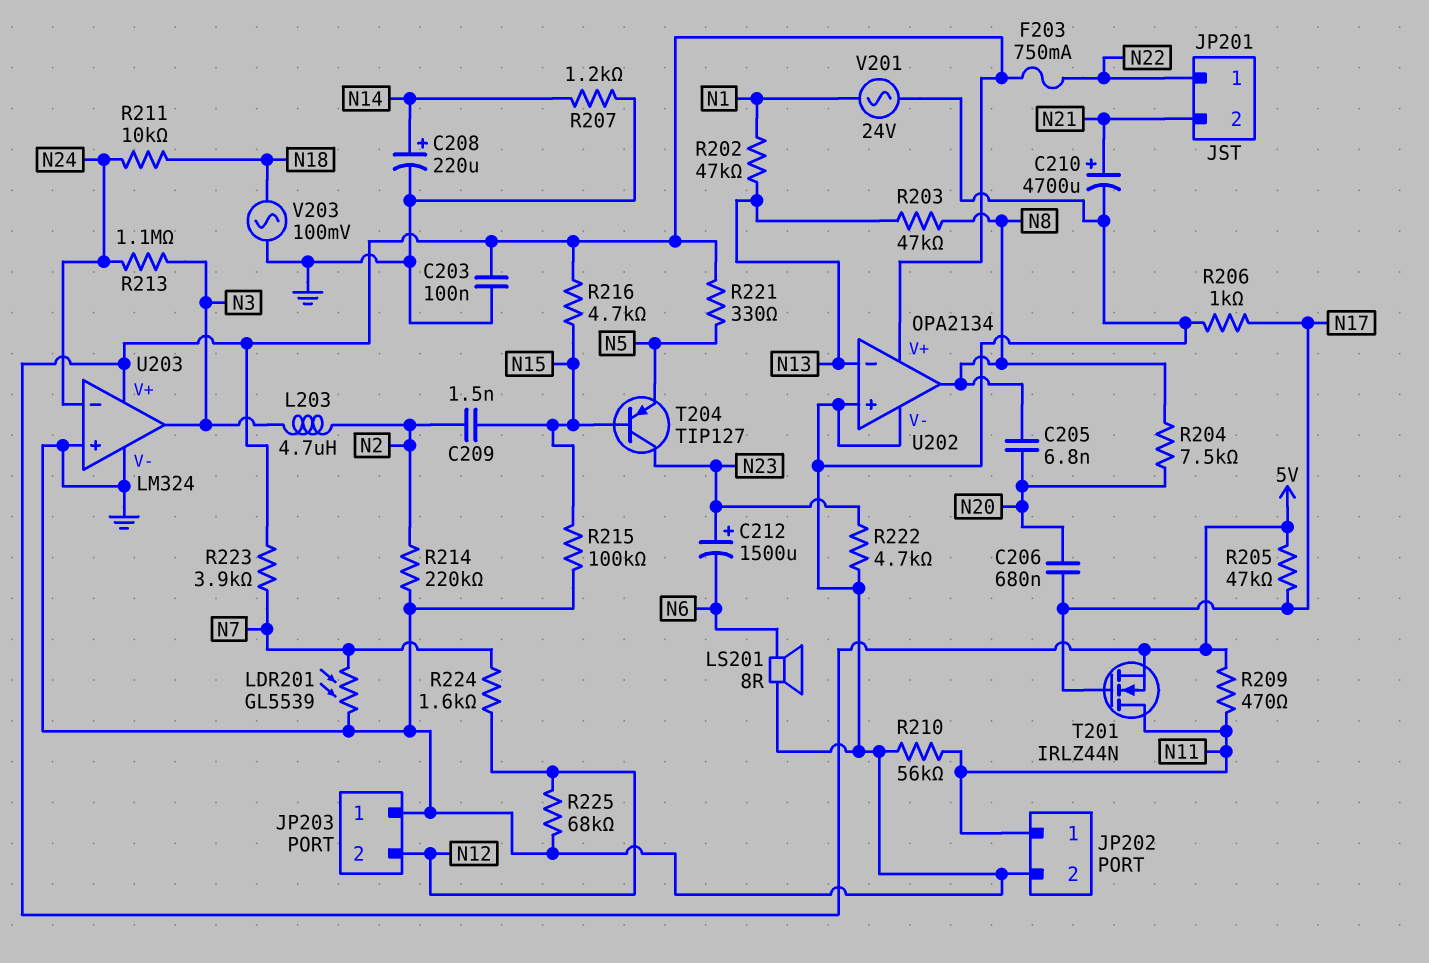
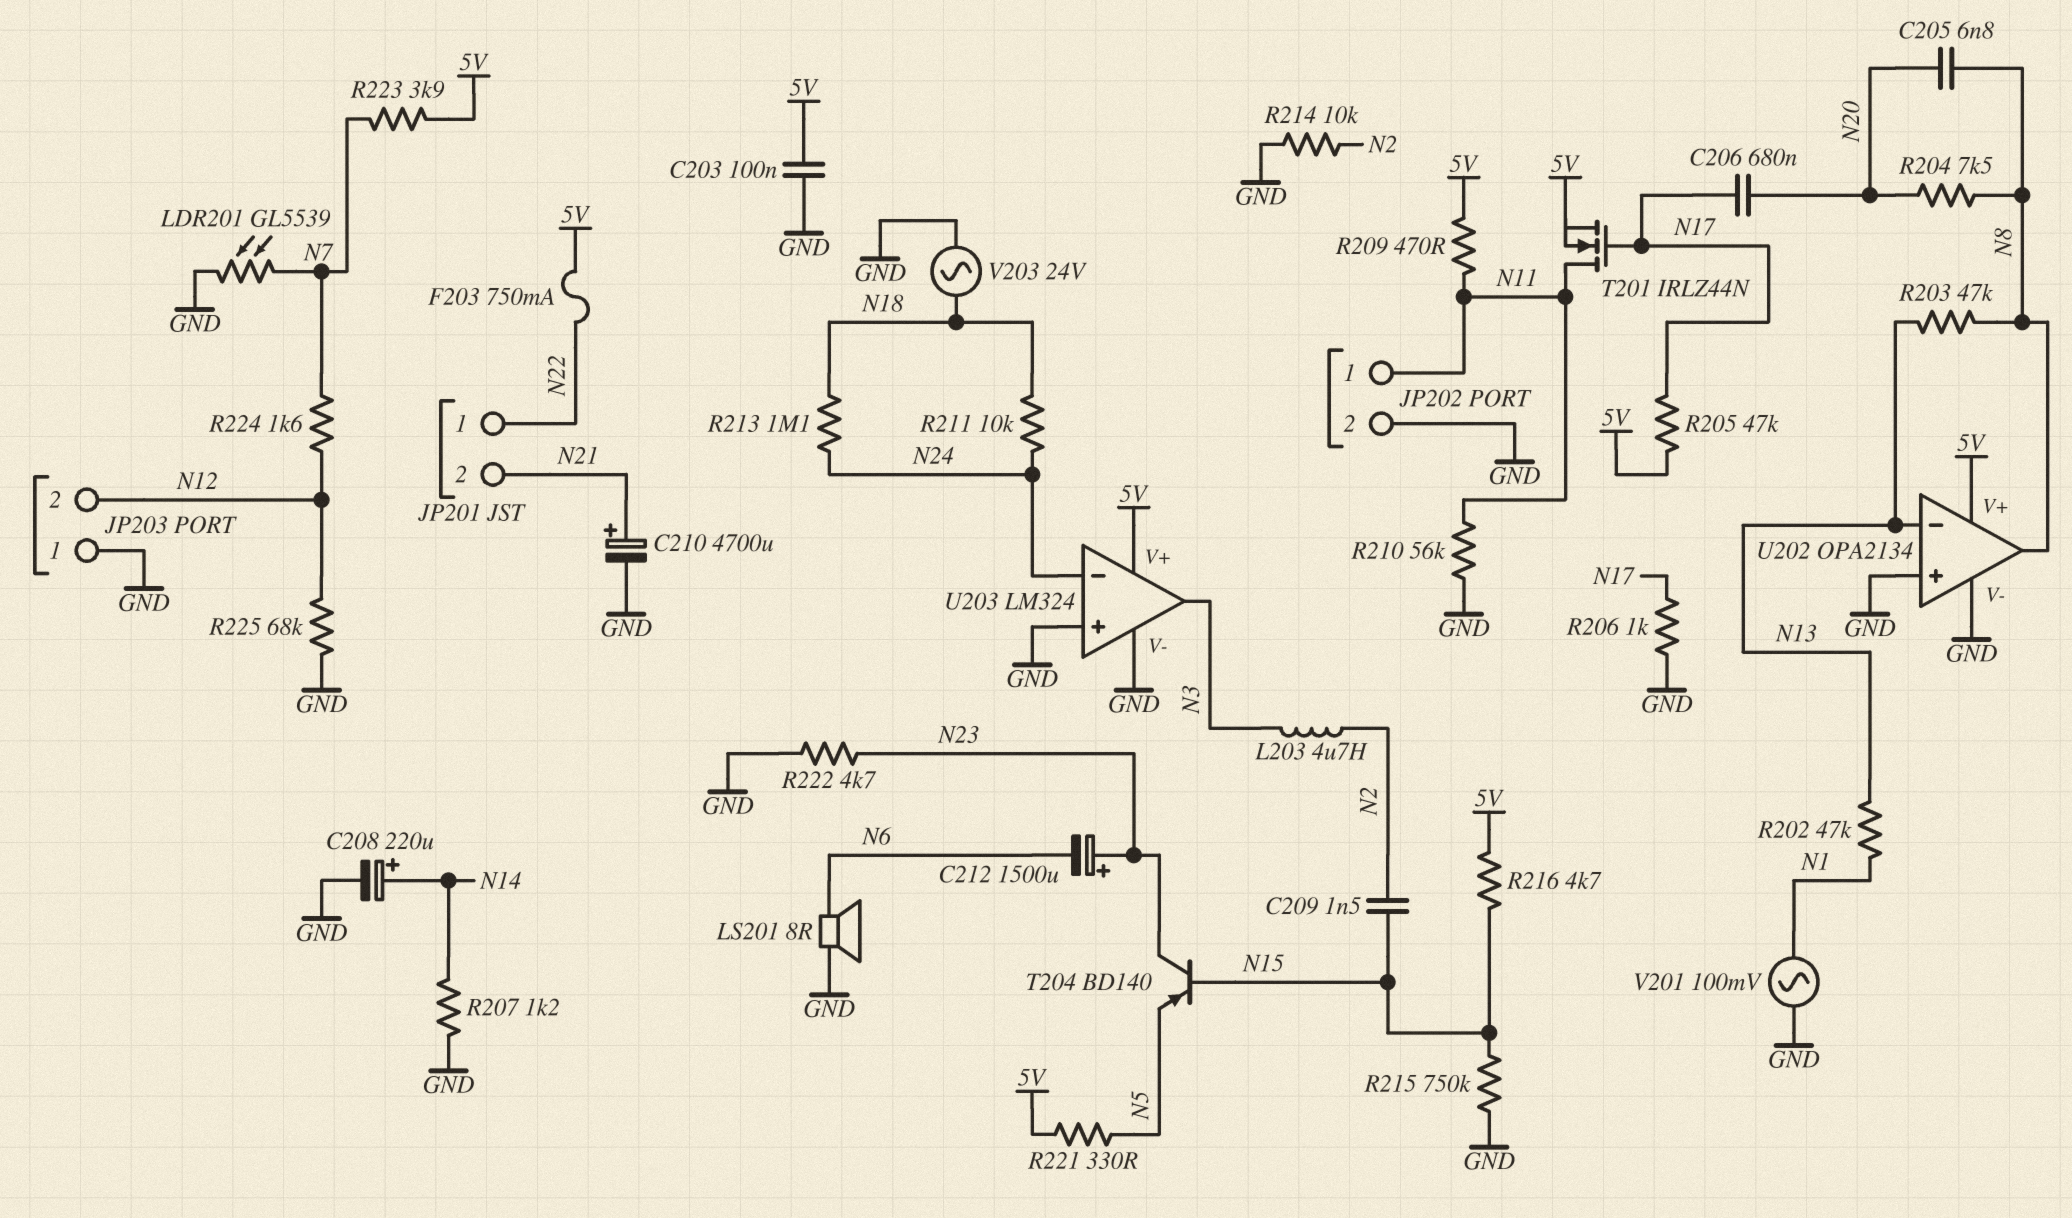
R213: 1.1M (N3, N24) -> 1.1M (N18, N24)
R214: 220k (GND, N2) -> 10k (GND, N2)
R215: 100k (GND, N15) -> 750k (GND, N15)
T204: PNP TIP127 (B N15, C N23, E N5) -> PNP BD140 (B N15, C N23, E N5)
V201: AC 24V (GND, N1) -> AC 100mV (GND, N1)
V203: AC 100mV (GND, N18) -> AC 24V (GND, N18)

